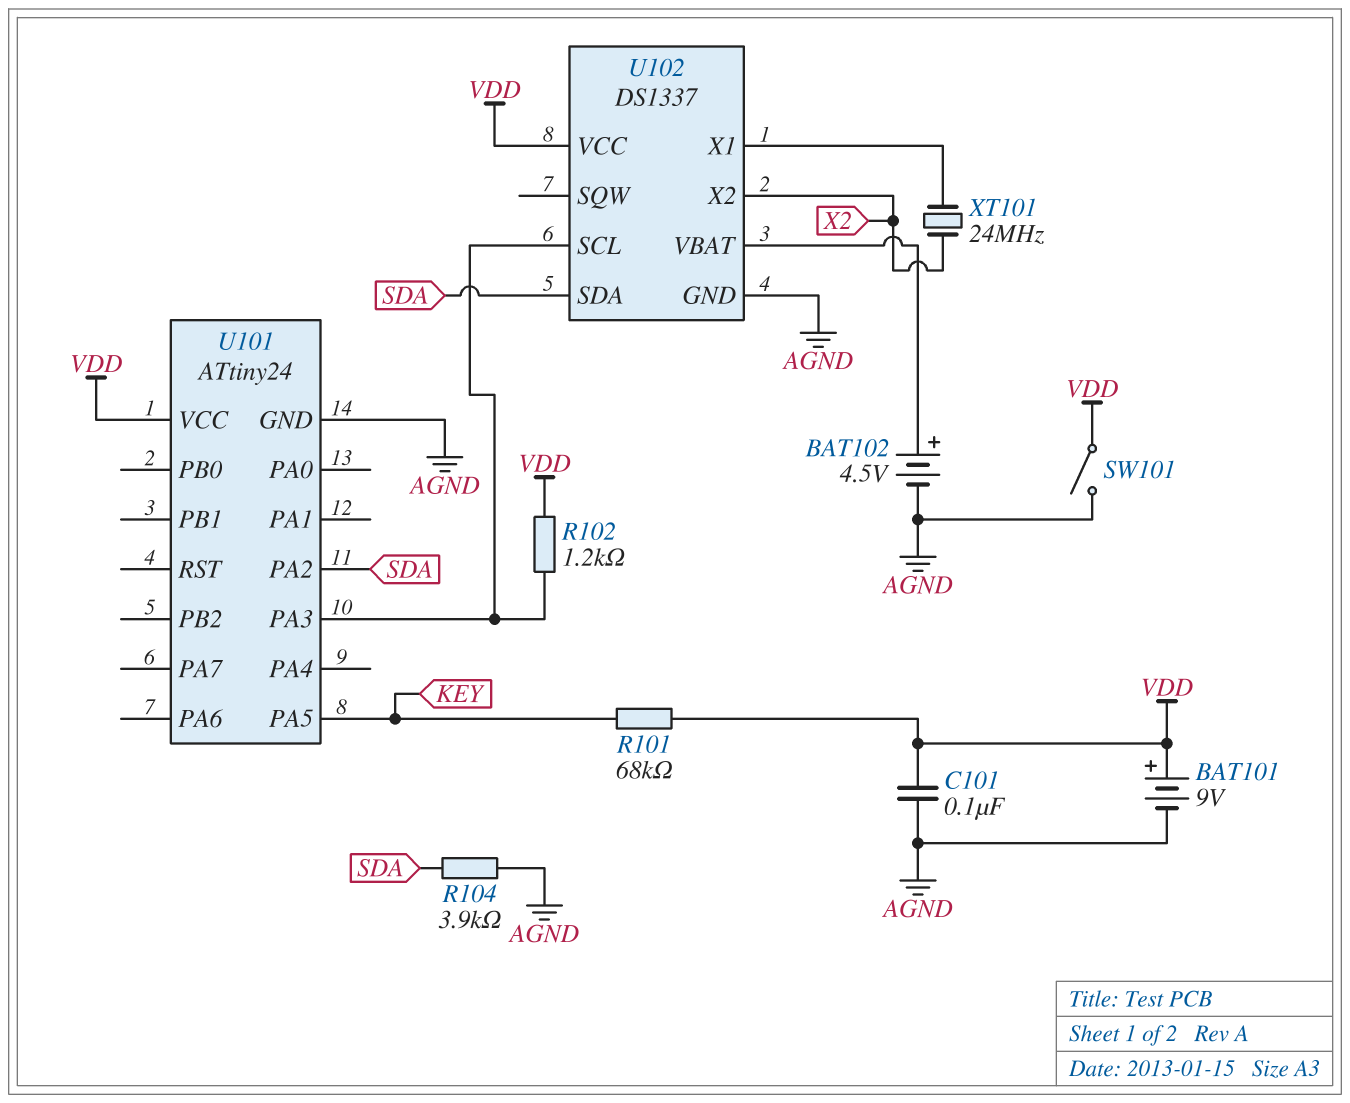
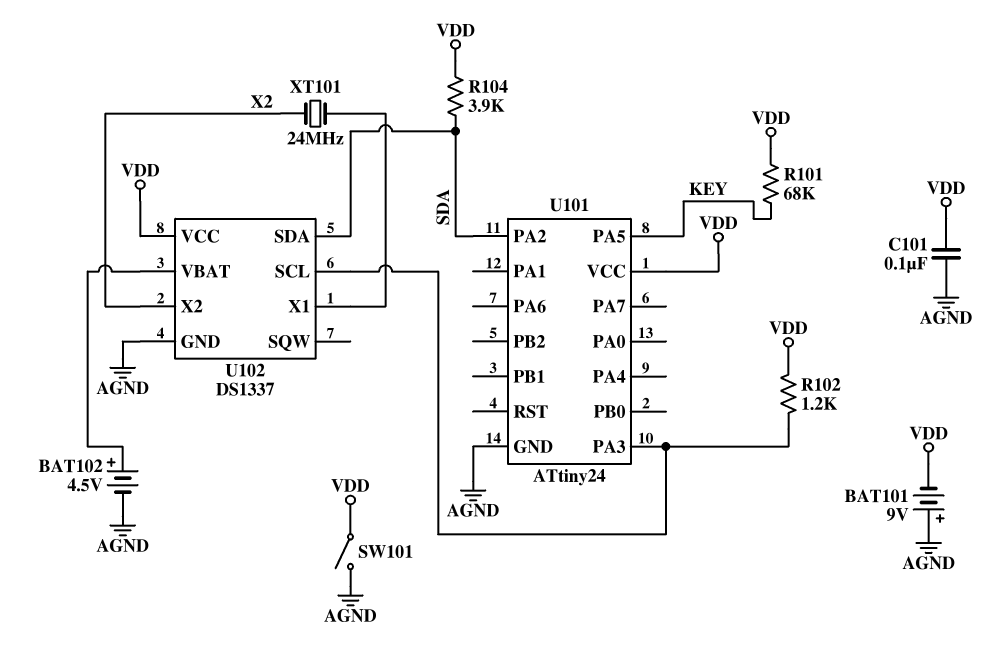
BAT101: 9V (plus VDD, minus AGND) -> 9V (plus AGND, minus VDD)
R104: 3.9k (AGND, SDA) -> 3.9k (SDA, VDD)

